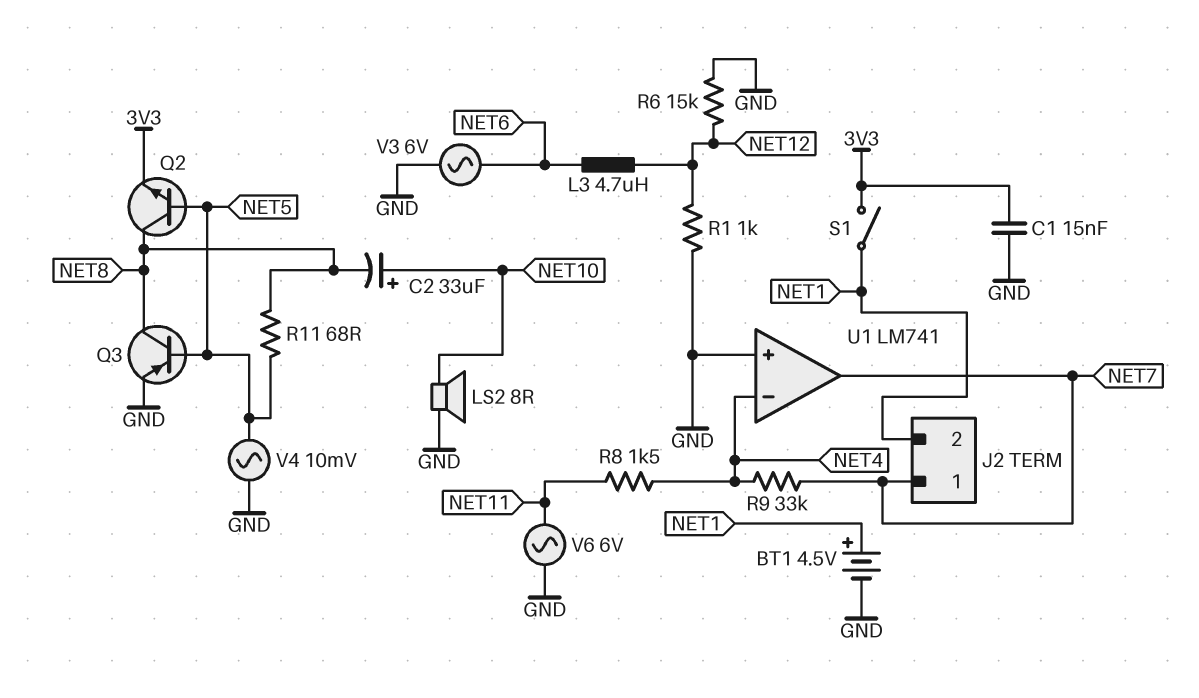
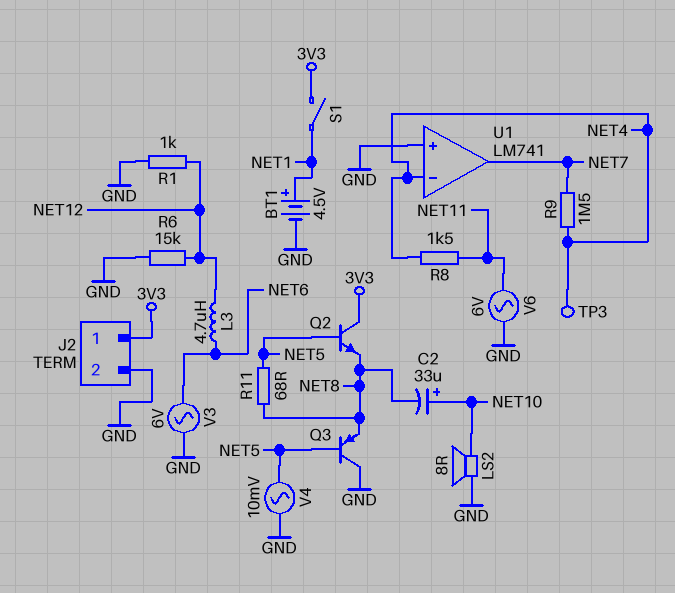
C1: 15nF (3V3, GND) -> none
J2 pin 1: NET7 -> 3V3
J2 pin 2: NET1 -> GND
Q2: NPN (B NET5, C NET8, E 3V3) -> NPN (B NET5, C 3V3, E NET8)
Q3: PNP (B NET5, C NET8, E GND) -> PNP (B NET5, C GND, E NET8)
R9: 33k (NET4, NET7) -> 1.5M (NET4, NET7)
TP3: none -> test point (NET4)

